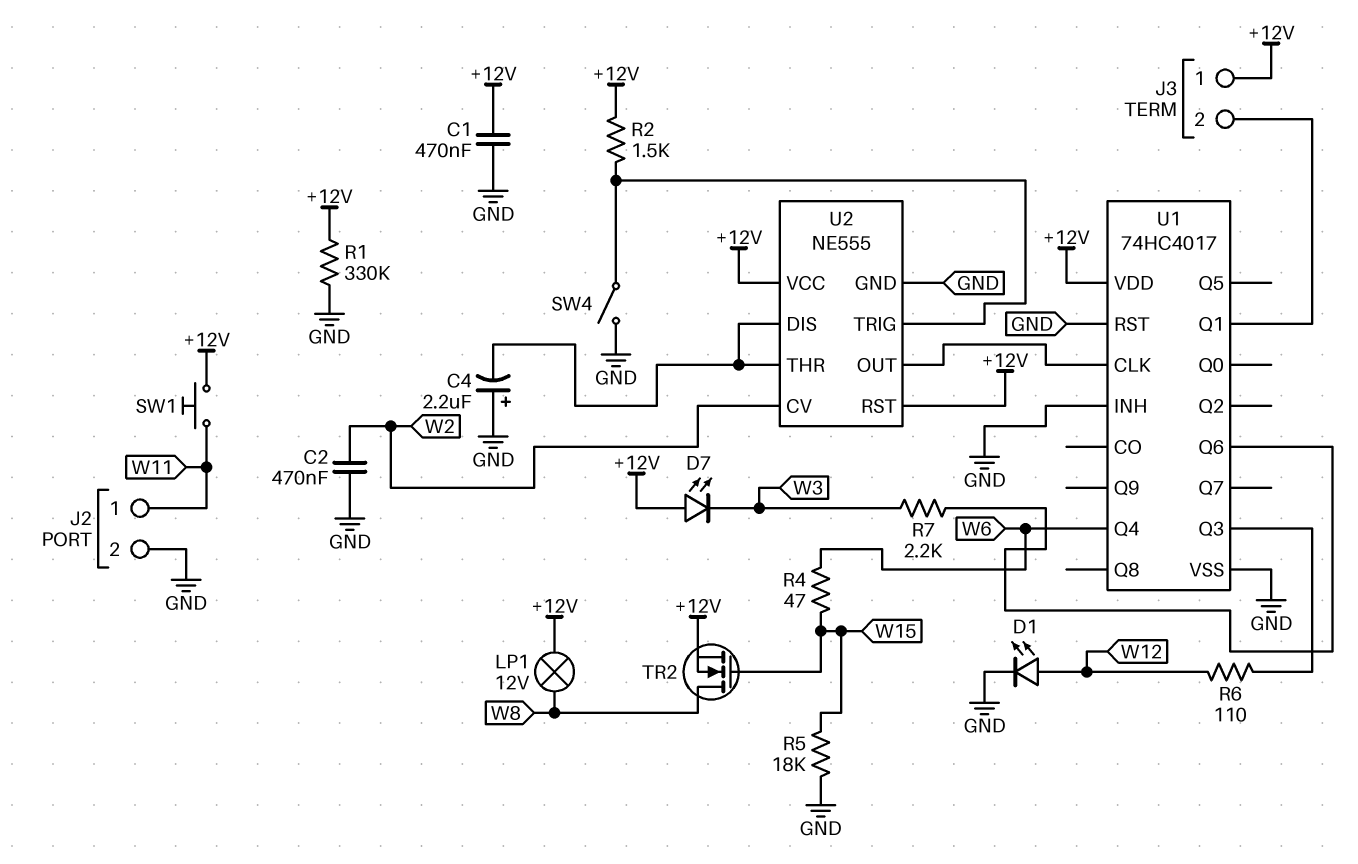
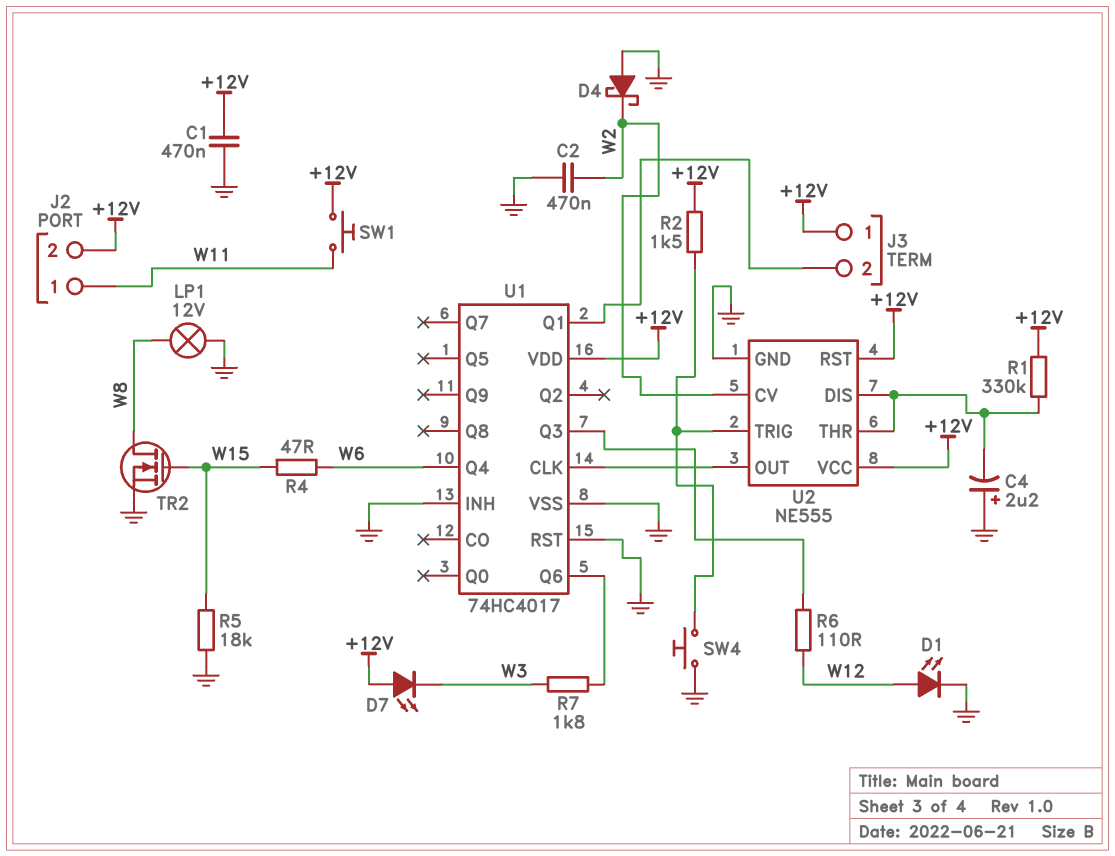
D4: none -> schottky (A GND, K W2)
J2 pin 2: GND -> +12V
LP1: lamp 12V (+12V, W8) -> lamp 12V (GND, W8)
R1: 330k (+12V, GND) -> 330k (+12V, U2/DIS)
R7: 2.2k (U1/Q6, W3) -> 1.8k (U1/Q6, W3)
SW4: switch (GND, U2/TRIG) -> button (GND, U2/TRIG)
TR2: NMOS (G W15, D W8, S +12V) -> NMOS (G W15, D W8, S GND)

